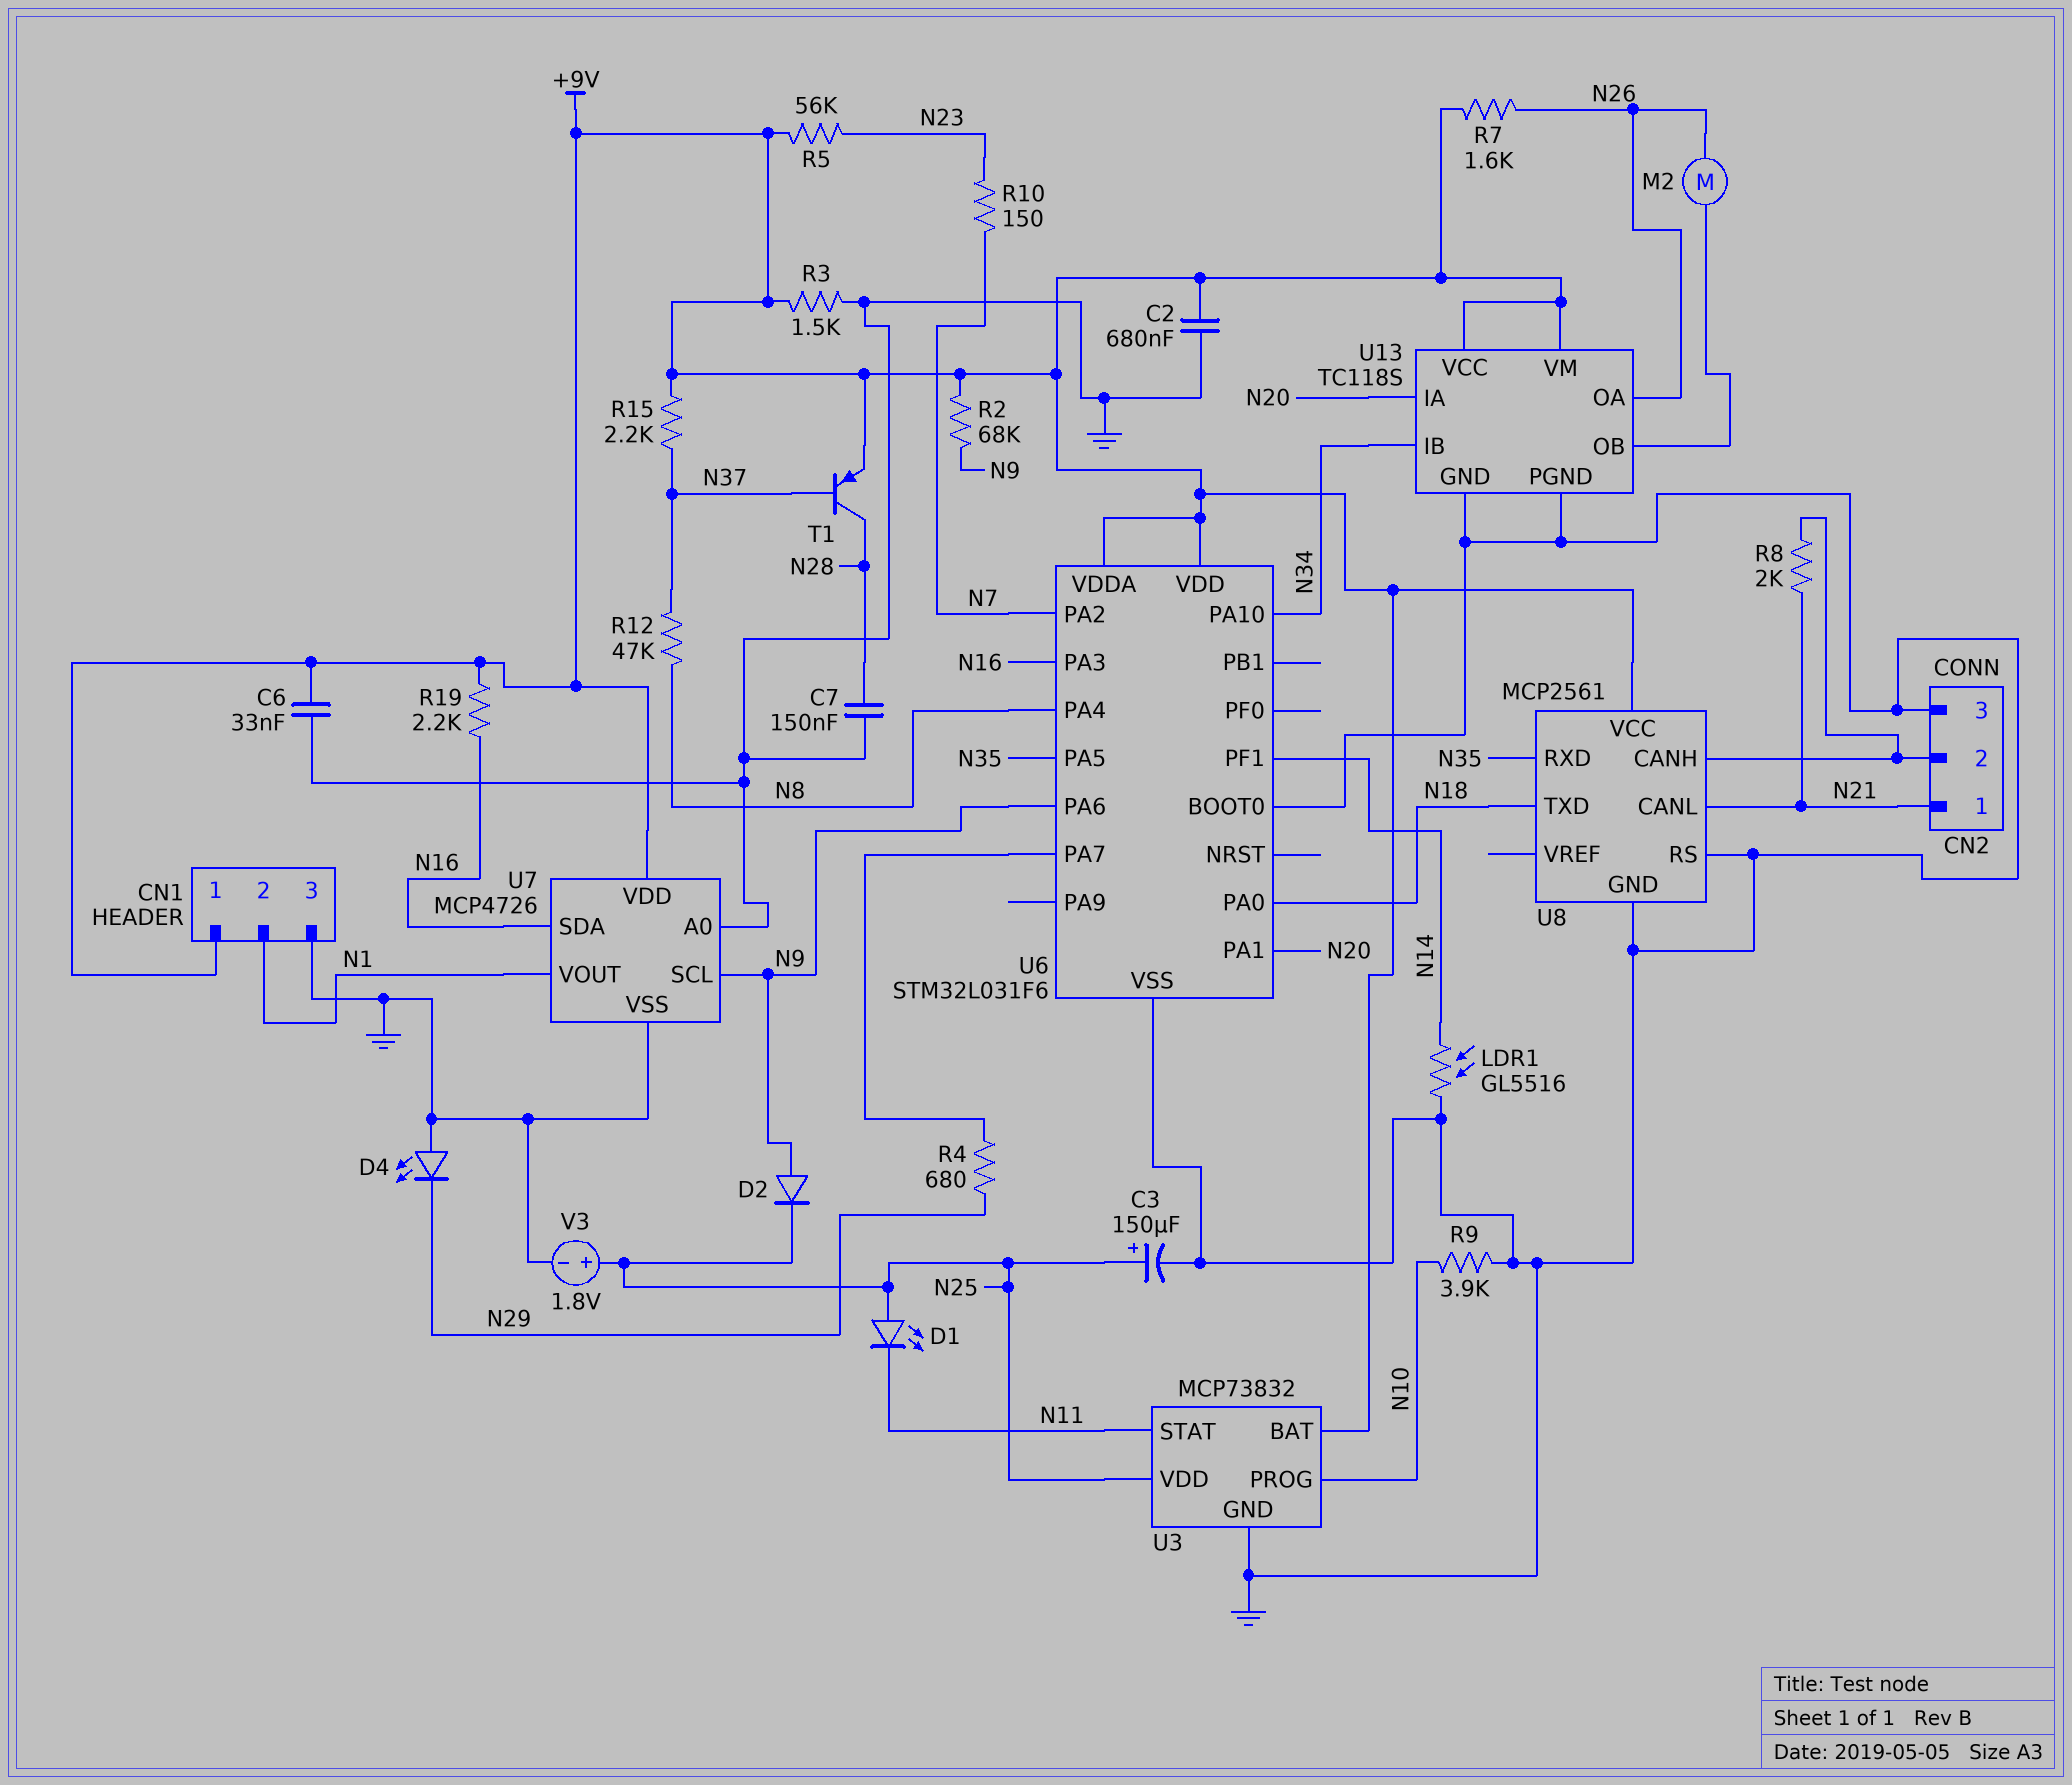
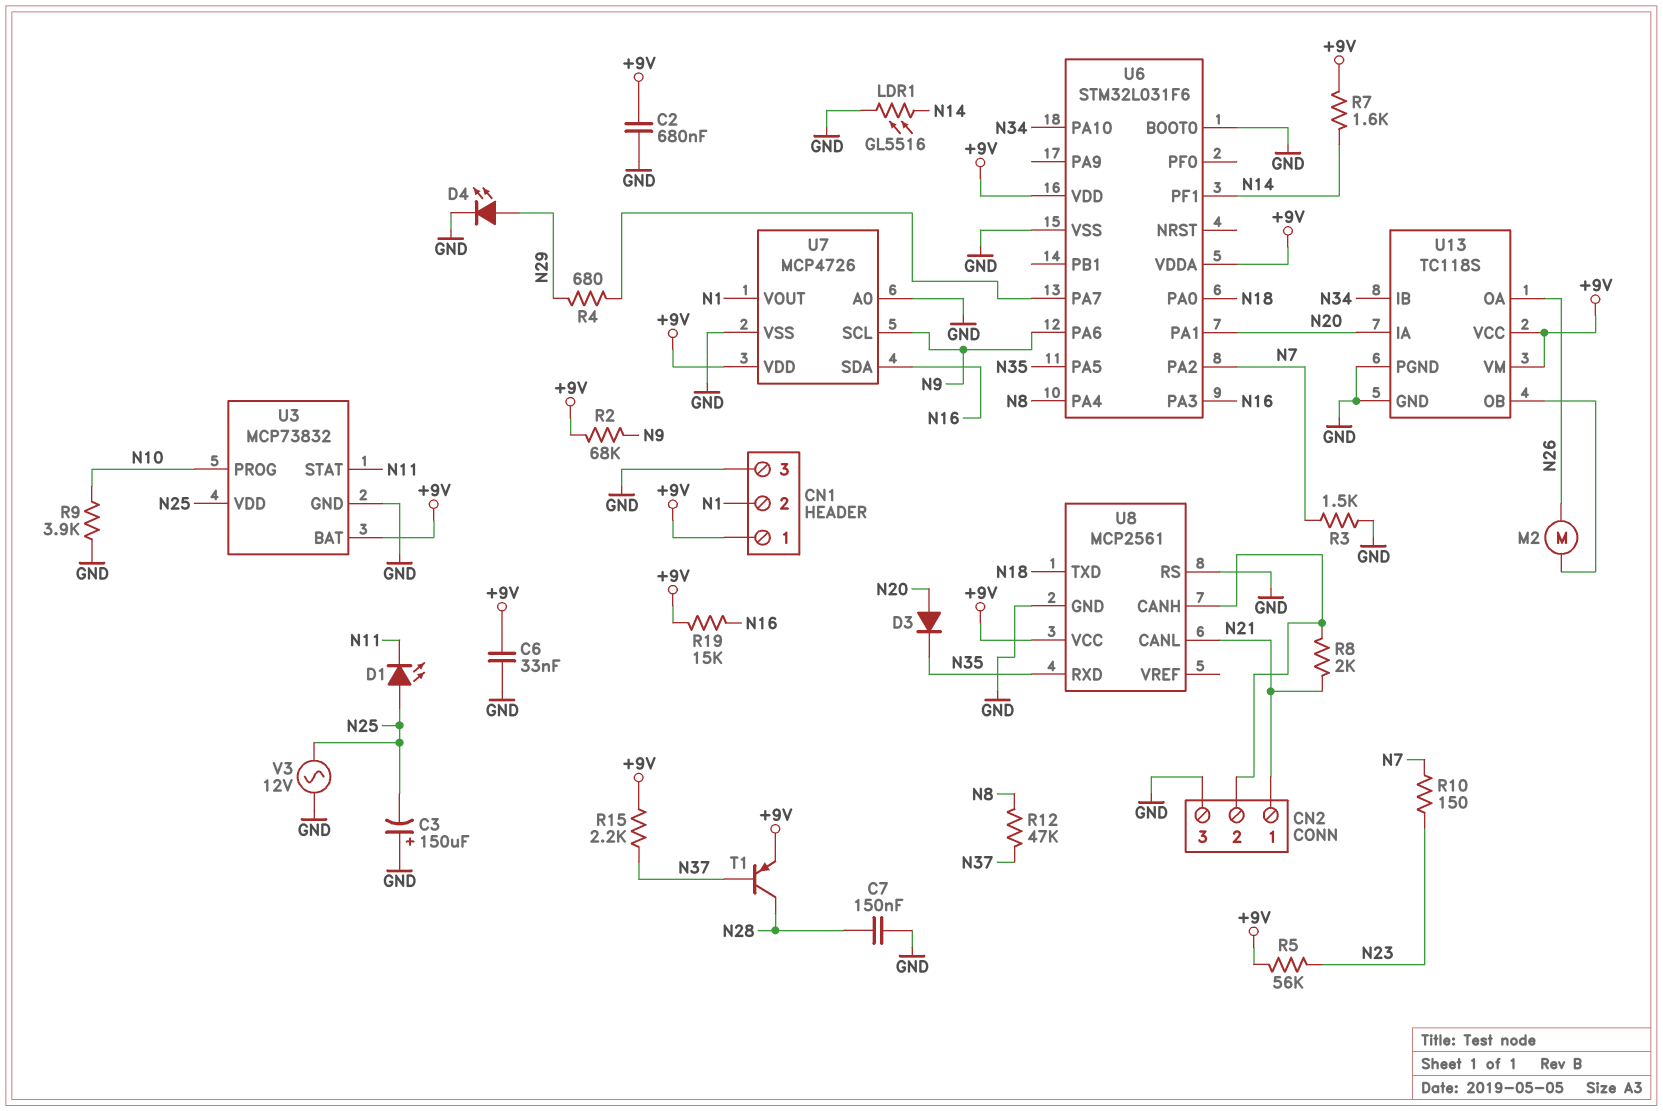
C3: 150uF (plus N25, minus GND) -> 150uF (plus GND, minus N25)
D2: diode (A N9, K N25) -> none
D3: none -> diode (A N20, K N35)
D4: LED (A GND, K N29) -> LED (A N29, K GND)
R3: 1.5k (+9V, GND) -> 1.5k (GND, N7)
R7: 1.6k (+9V, N26) -> 1.6k (+9V, N14)
R19: 2.2k (+9V, N16) -> 15k (+9V, N16)
V3: 1.8V (plus N25, minus GND) -> AC 12V (GND, N25)

